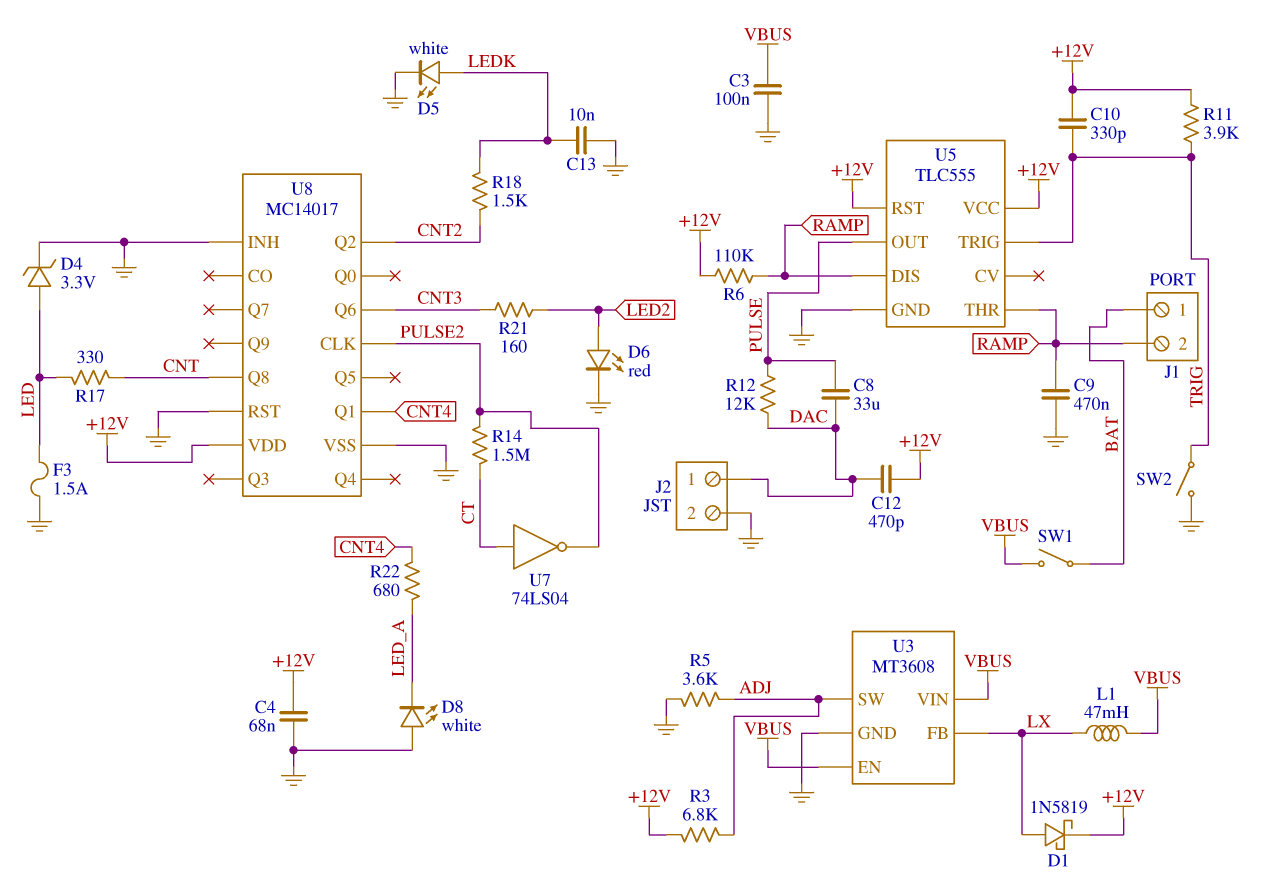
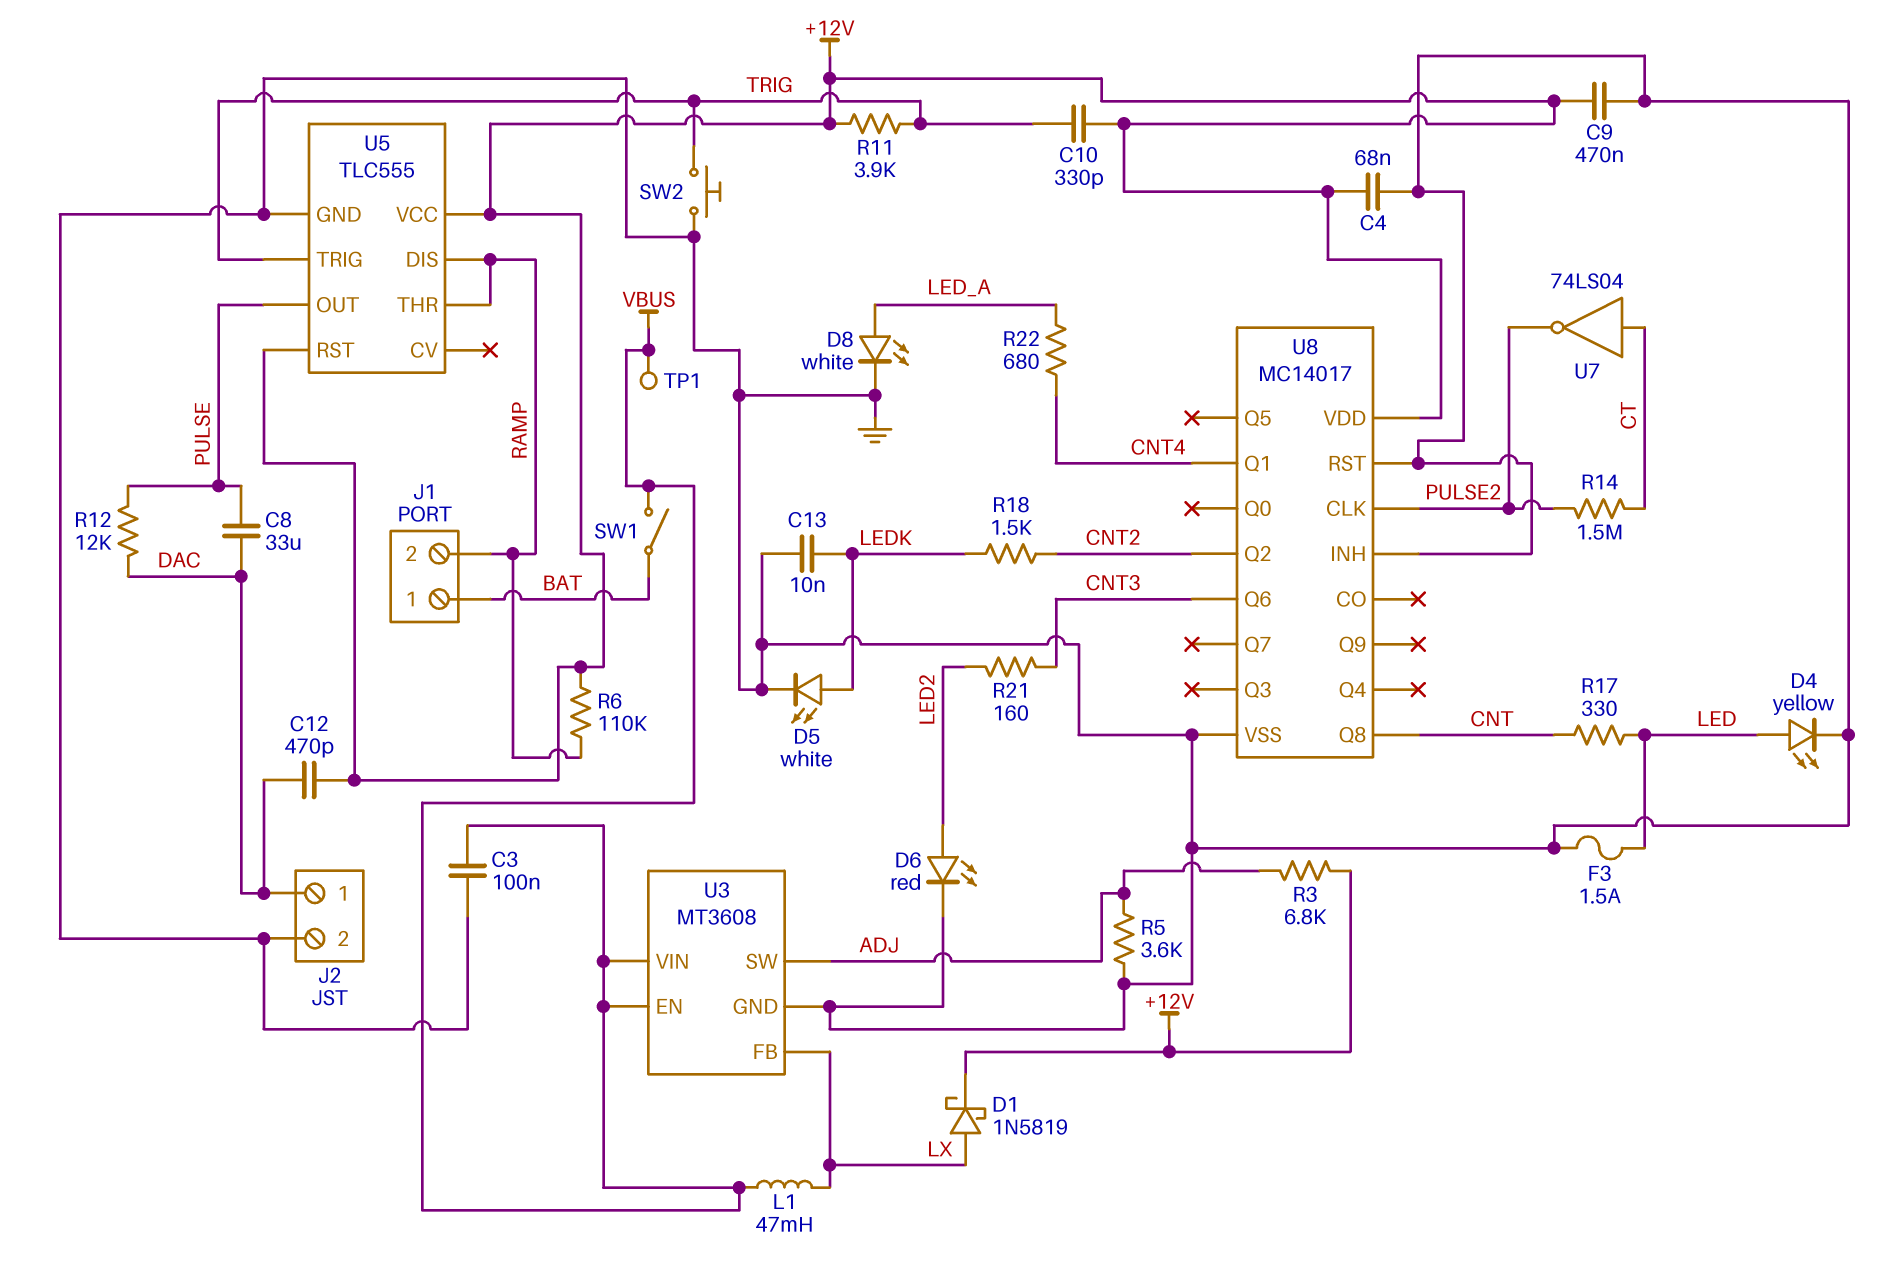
C9: 470nF (GND, RAMP) -> 470nF (+12V, GND)
D4: zener 3.3V (A LED, K GND) -> LED yellow (A LED, K GND)
D8: LED white (A GND, K LED_A) -> LED white (A LED_A, K GND)
SW2: switch (GND, TRIG) -> button (GND, TRIG)
TP1: none -> test point (VBUS)

